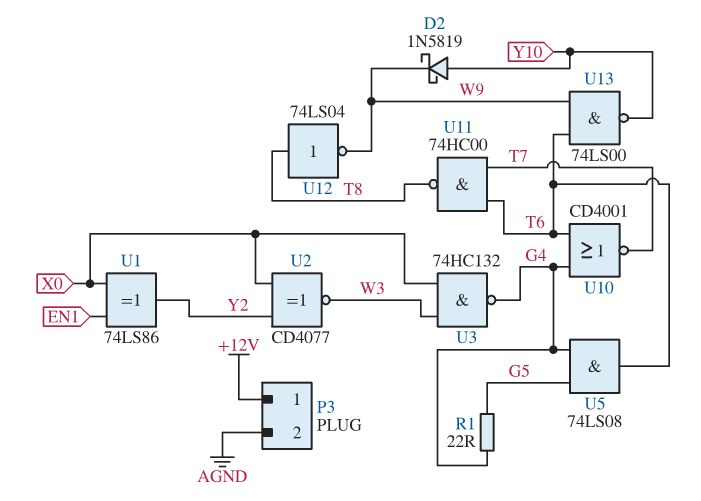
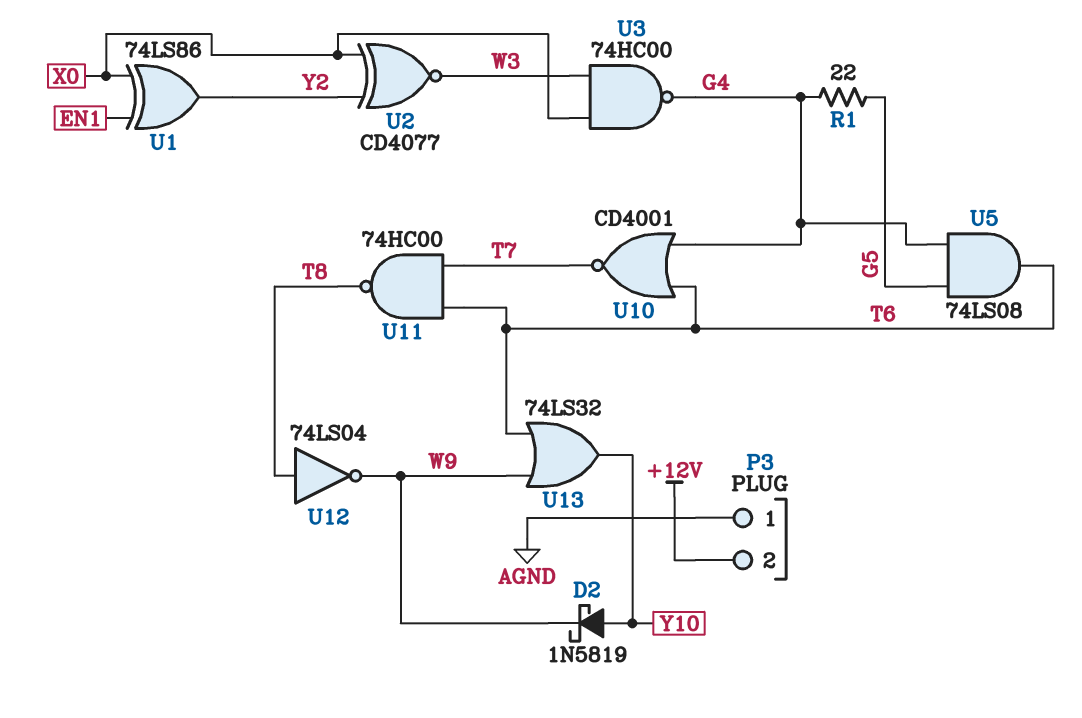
P3 pin 1: +12V -> AGND
P3 pin 2: AGND -> +12V
U3: NAND 74HC132 (in W3, in X0, out G4) -> NAND 74HC00 (in W3, in X0, out G4)
U13: NAND 74LS00 (in T6, in W9, out Y10) -> OR 74LS32 (in T6, in W9, out Y10)

